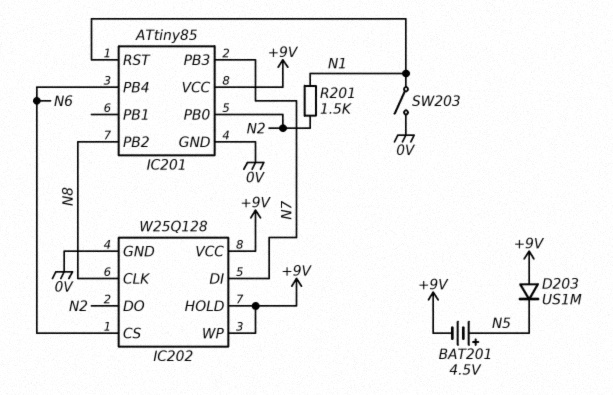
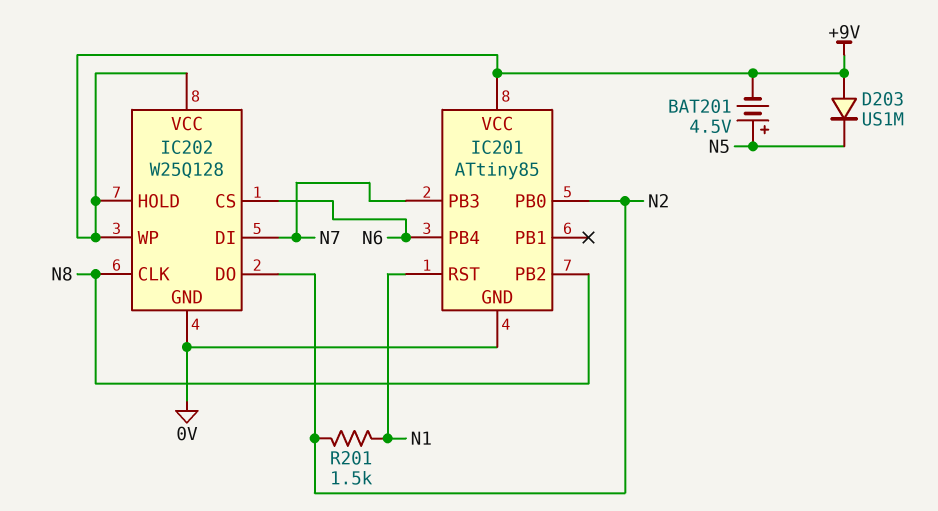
SW203: switch (0V, N1) -> none

